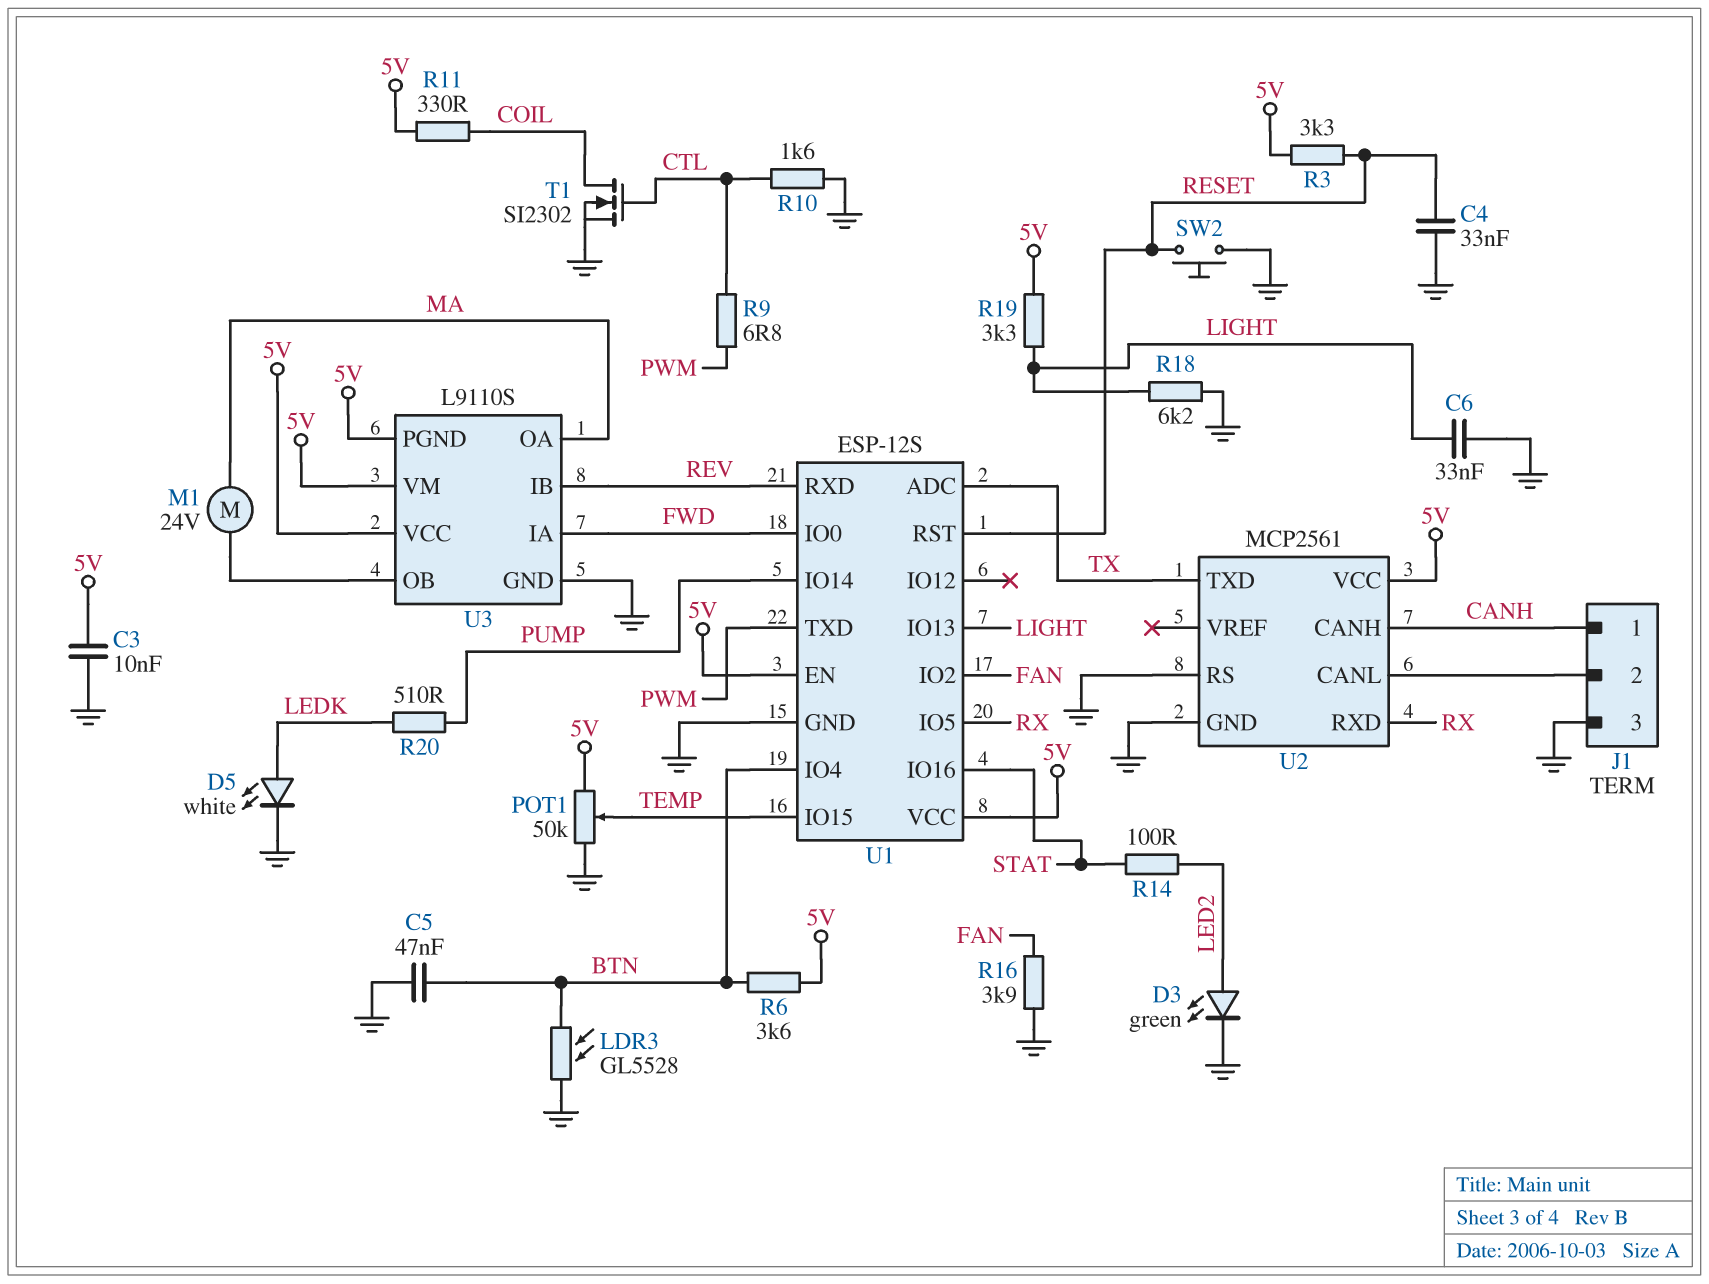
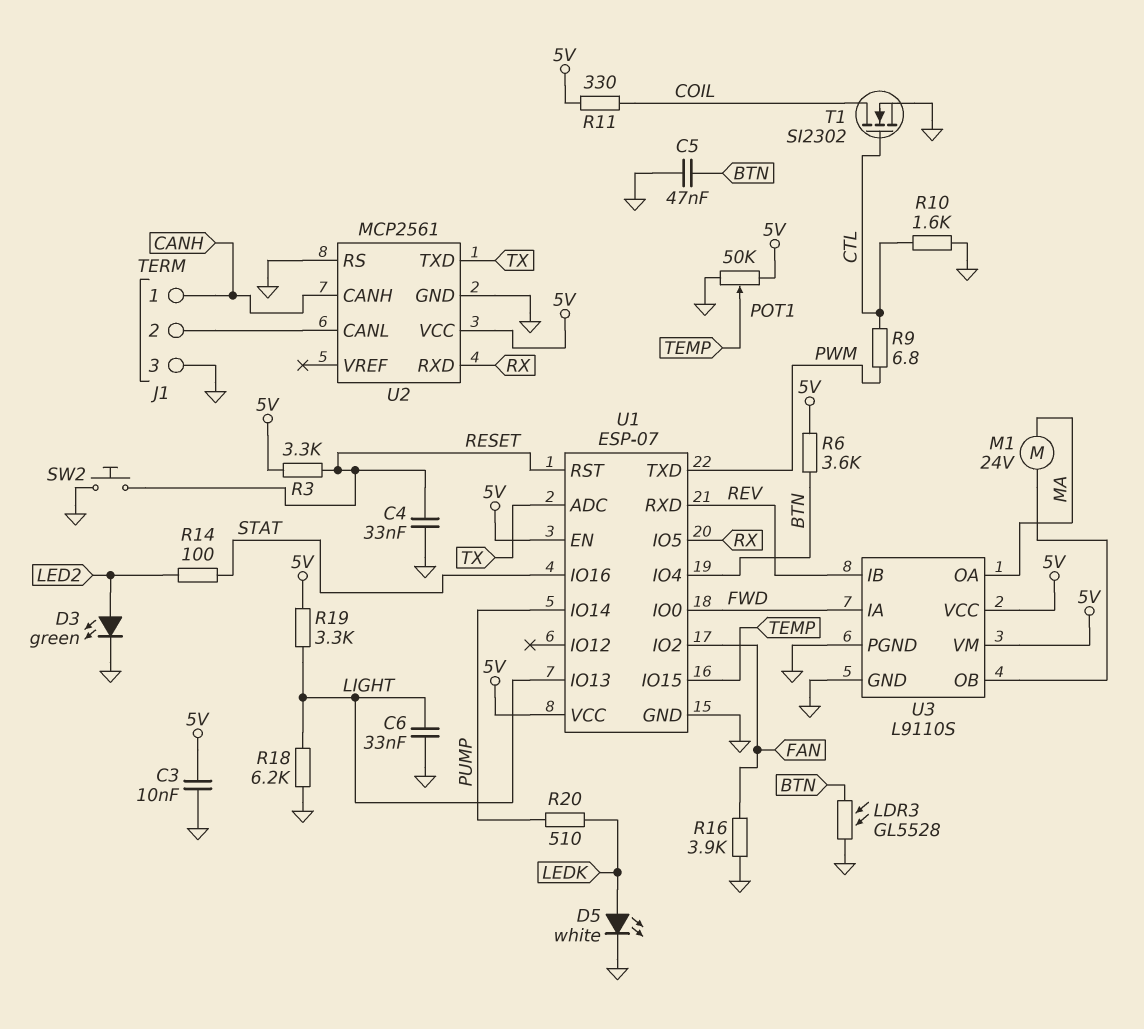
U1: ESP-12S -> ESP-07
U3 pin PGND: 5V -> GND

